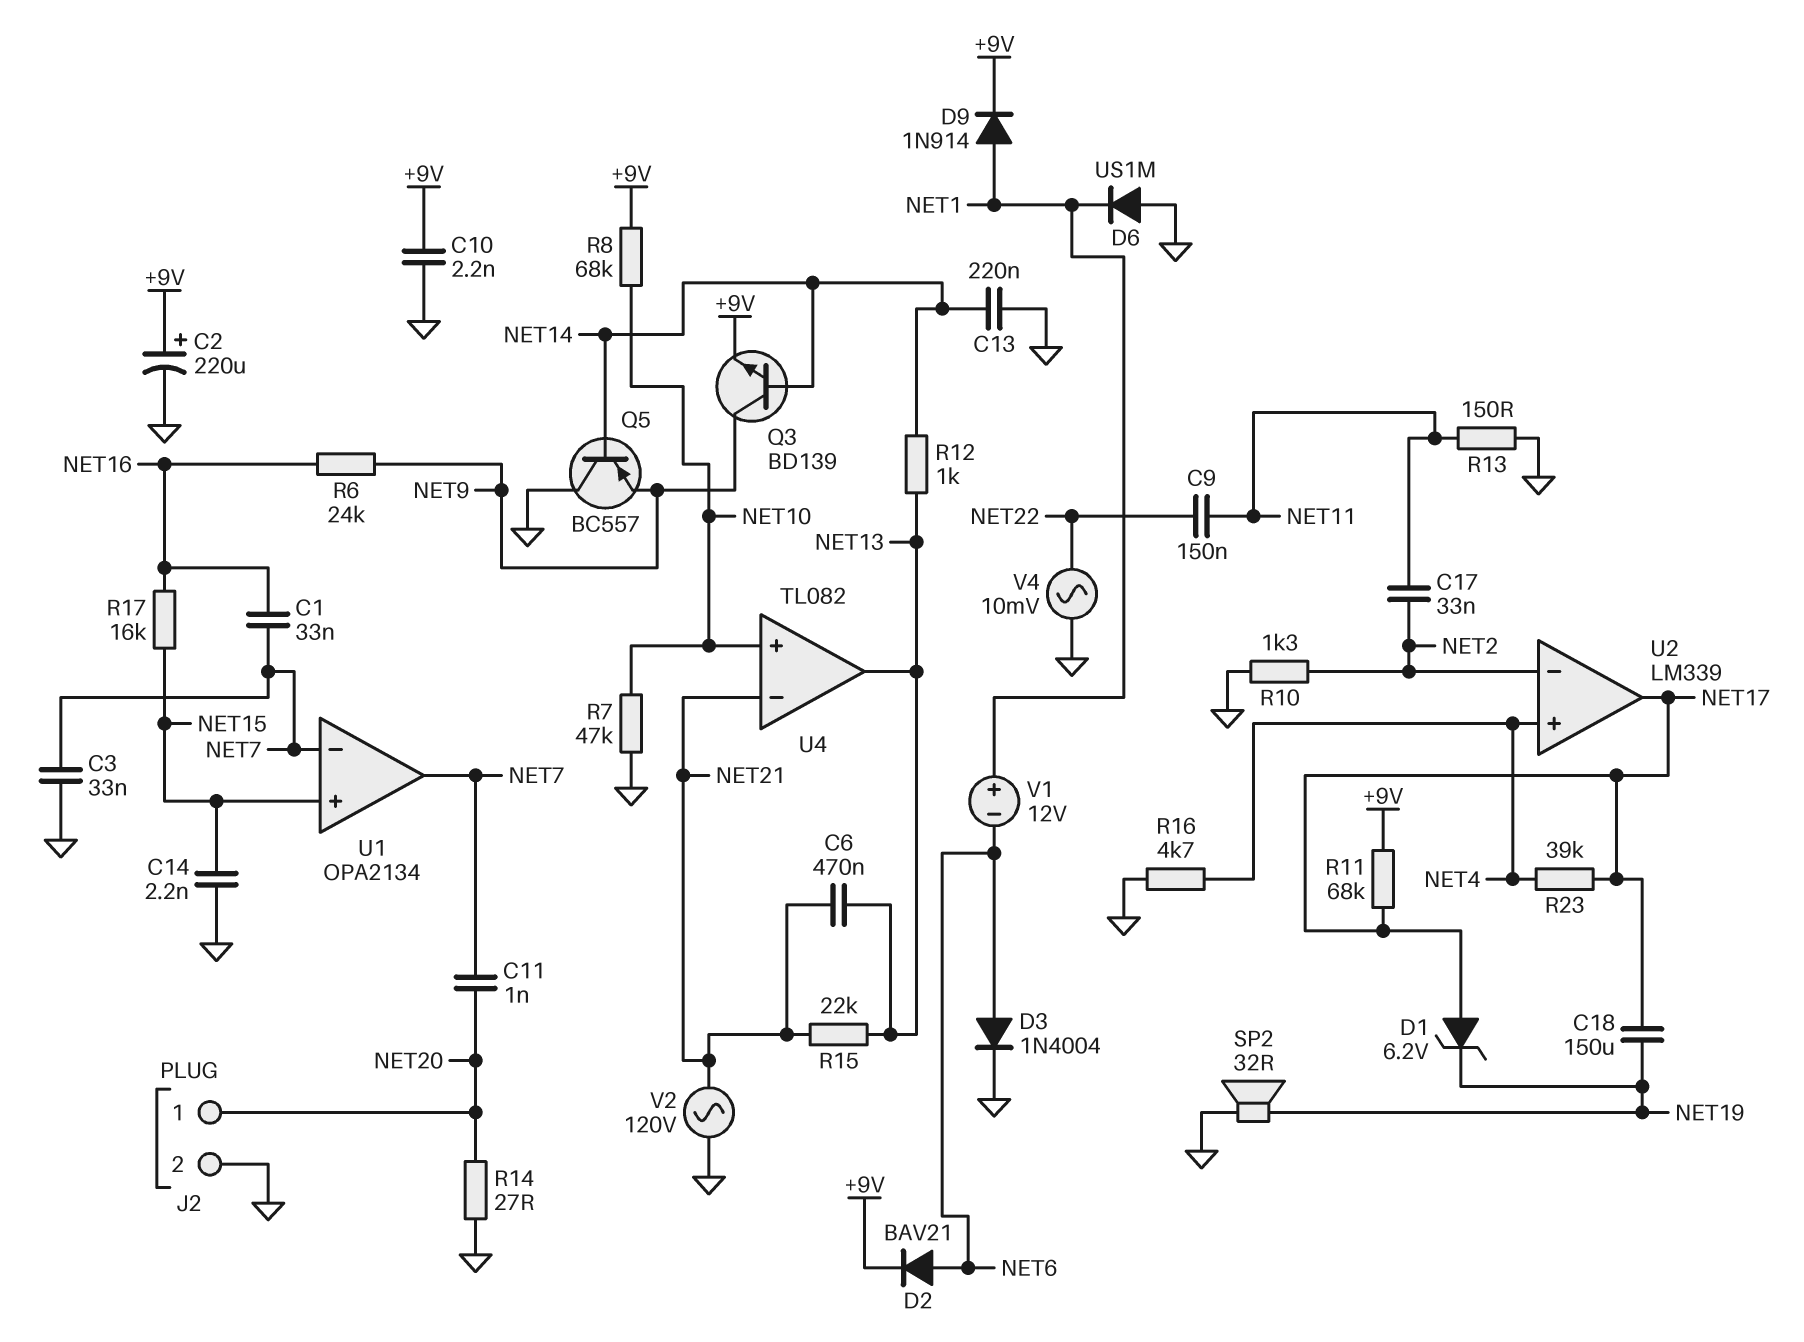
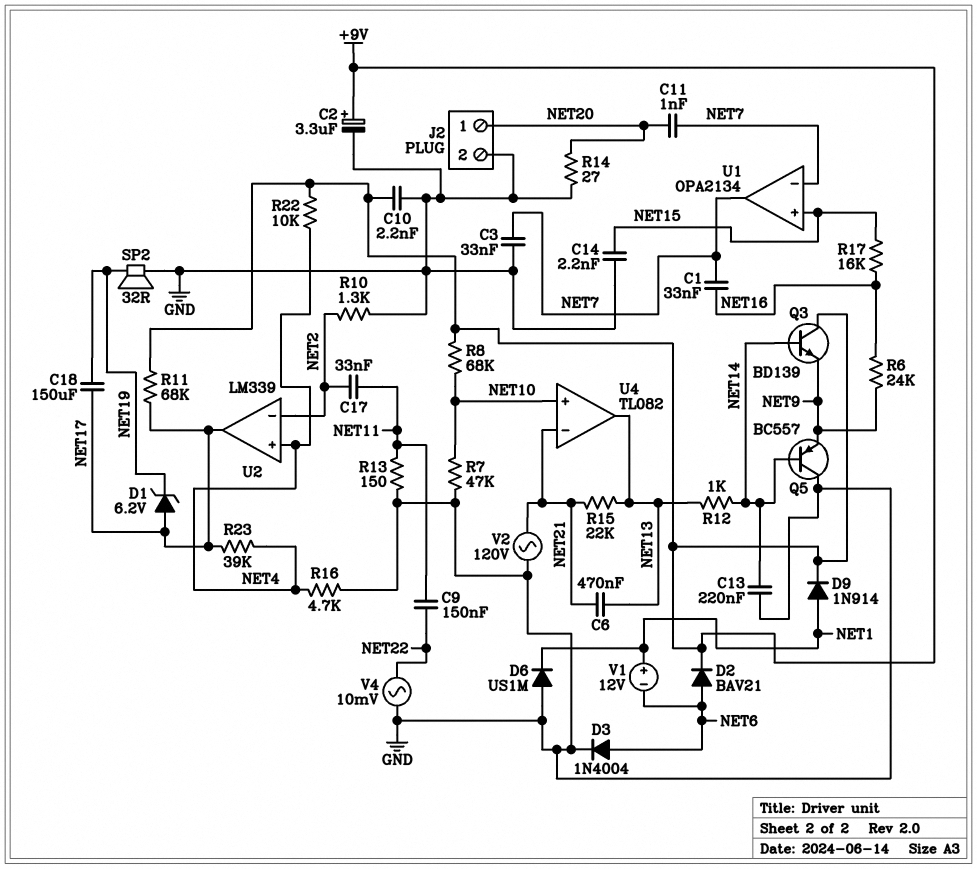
C2: 220uF (plus +9V, minus GND) -> 3.3uF (plus +9V, minus GND)
Q3: NPN BD139 (B NET14, C NET9, E +9V) -> NPN BD139 (B NET14, C +9V, E NET9)
R22: none -> 10k (+9V, NET4)

